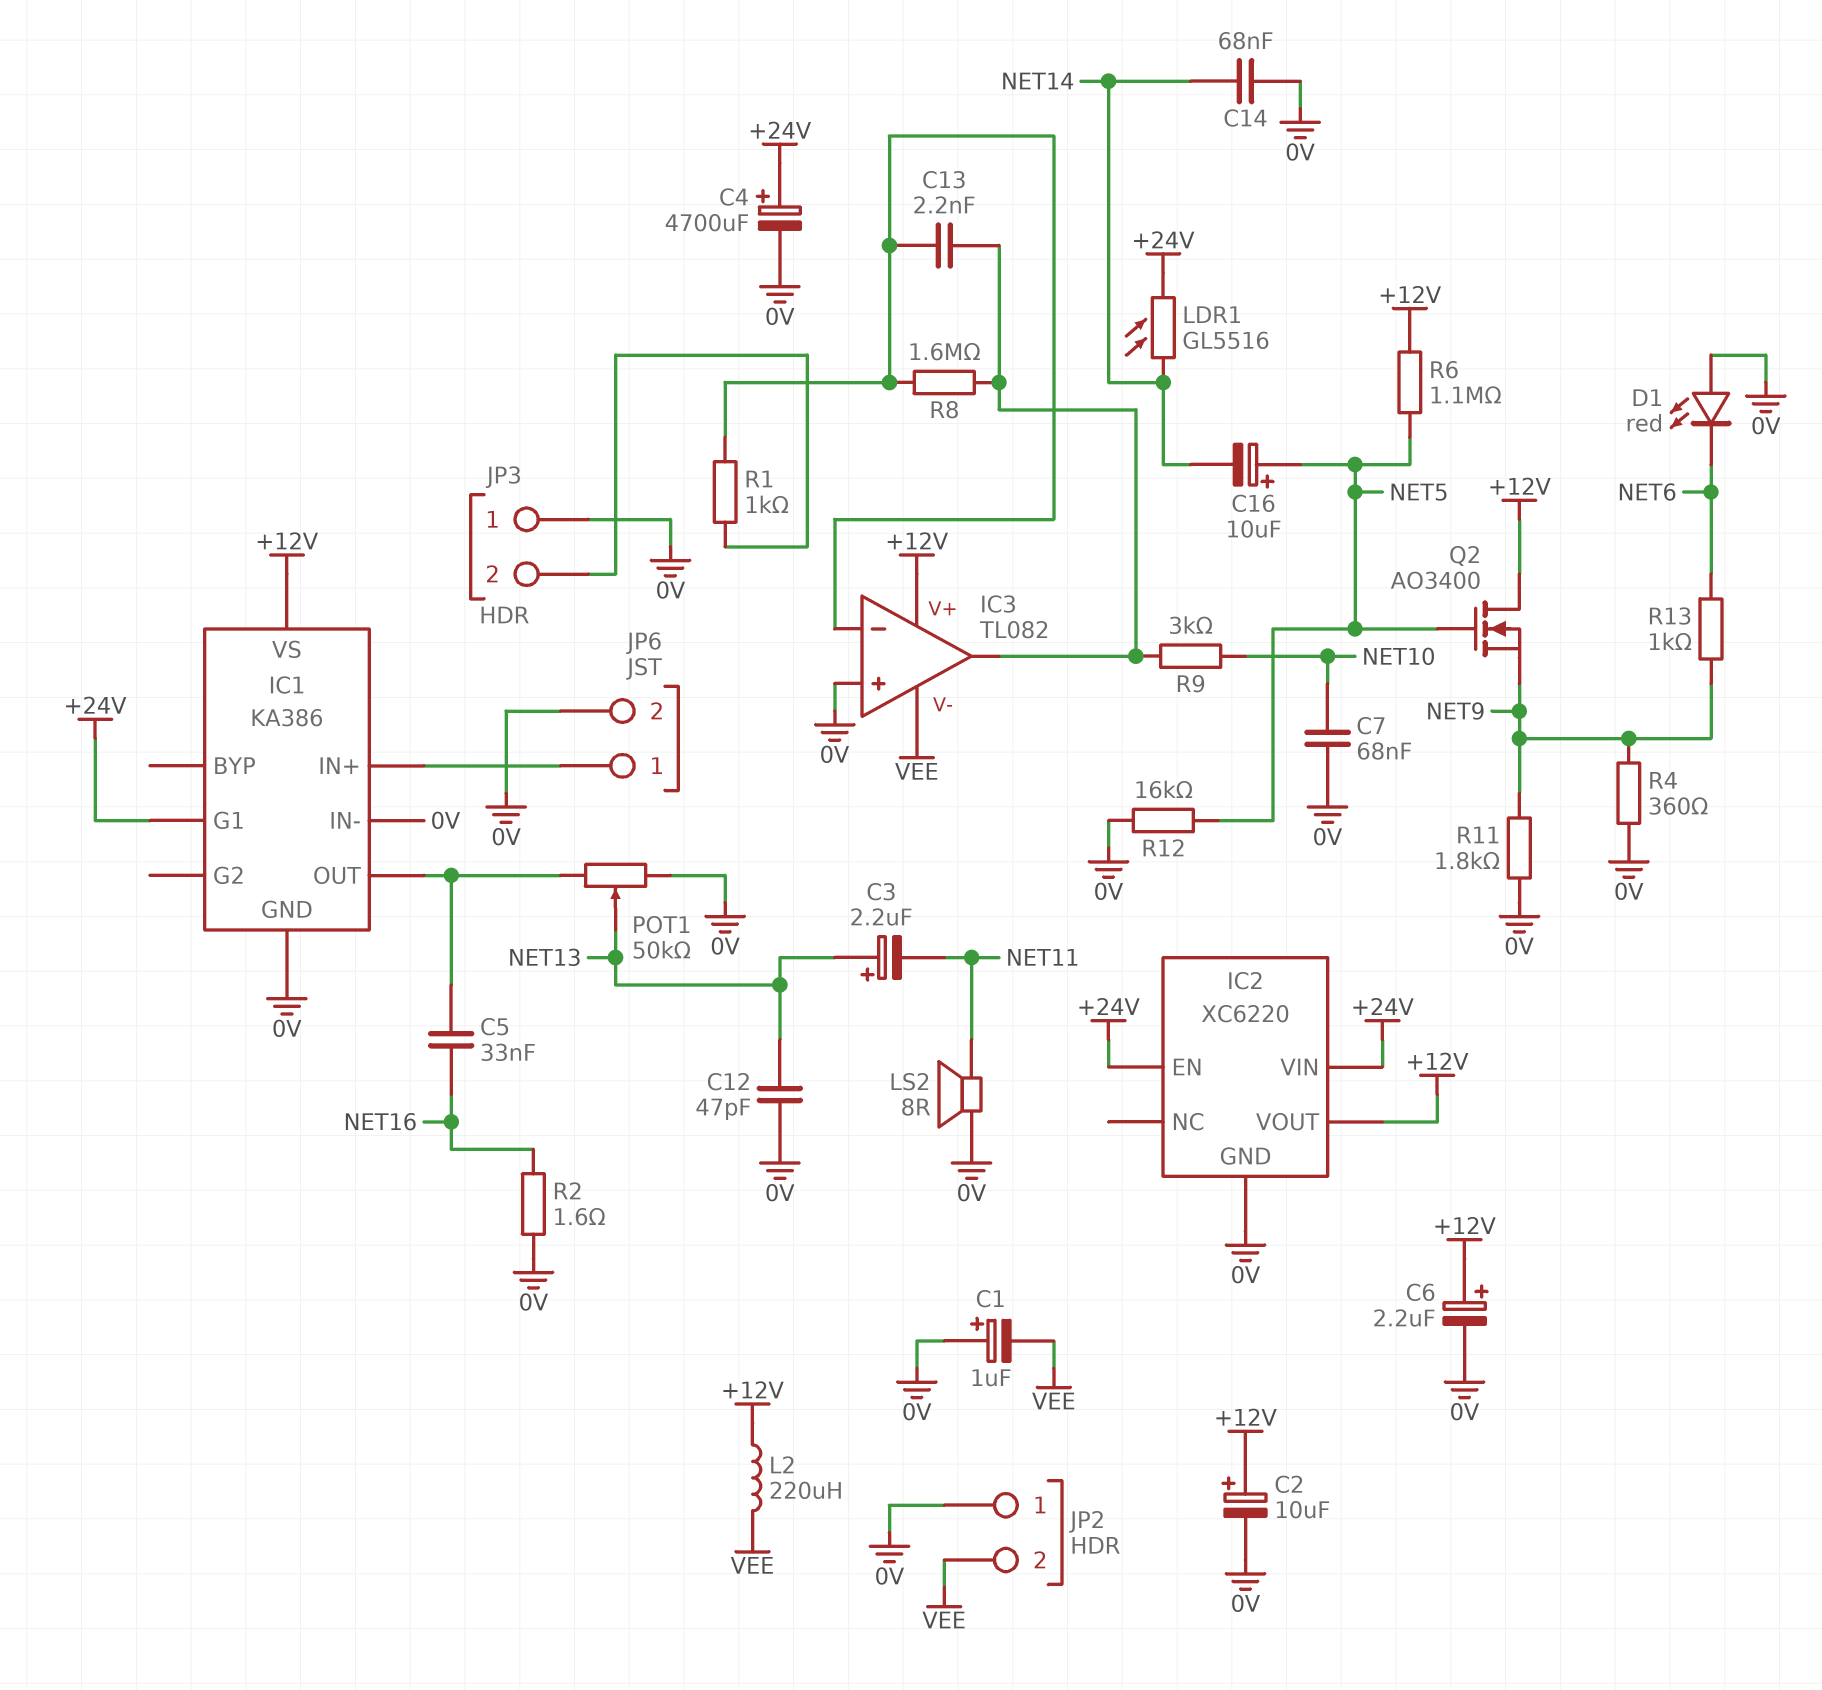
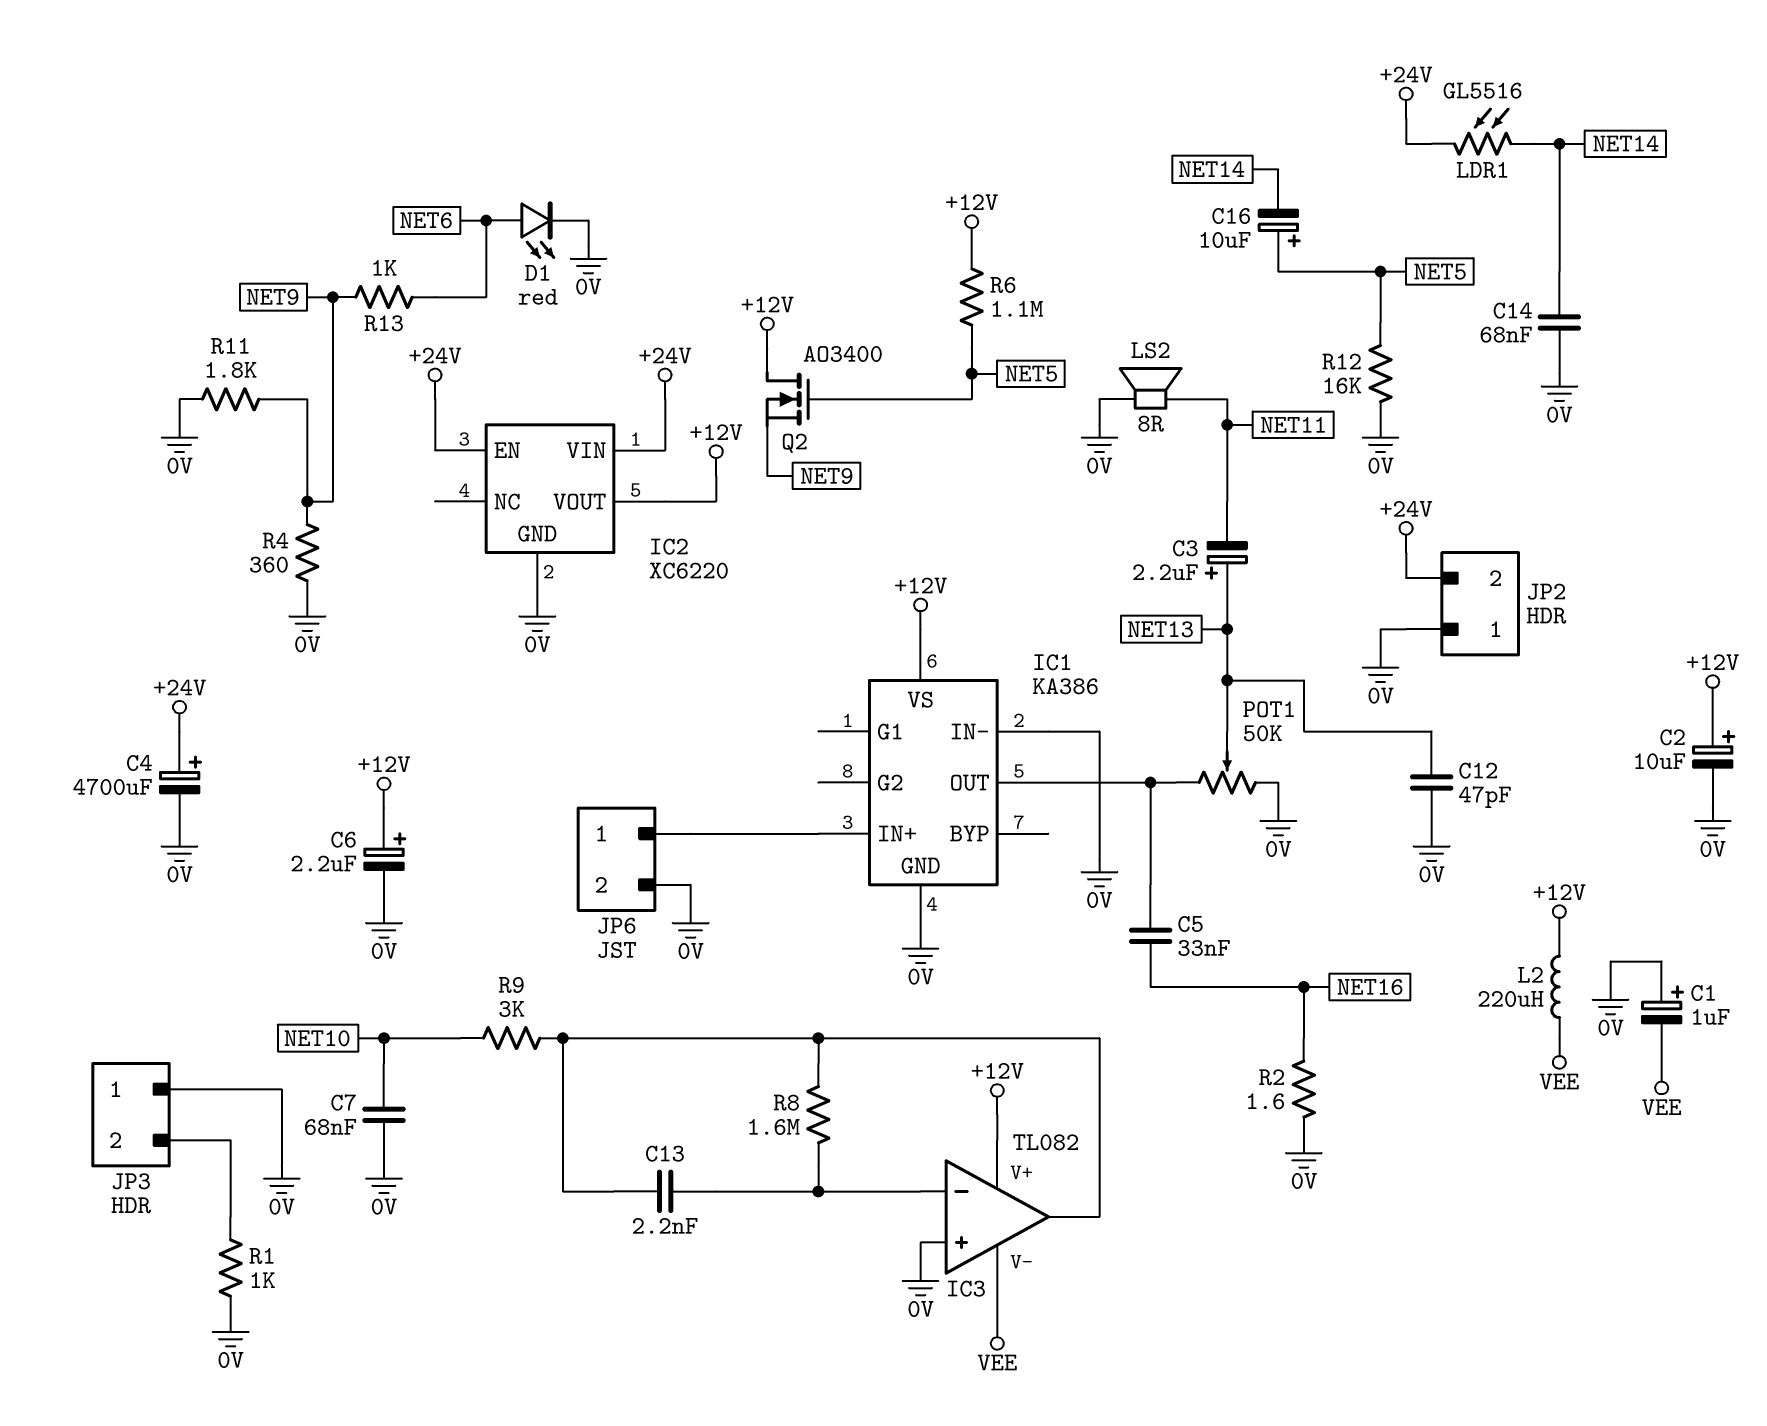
D1: LED red (A 0V, K NET6) -> LED red (A NET6, K 0V)
IC1 pin G1: +24V -> none
JP2 pin 2: VEE -> +24V
R1: 1k (IC3/in-, JP3/2) -> 1k (0V, JP3/2)

